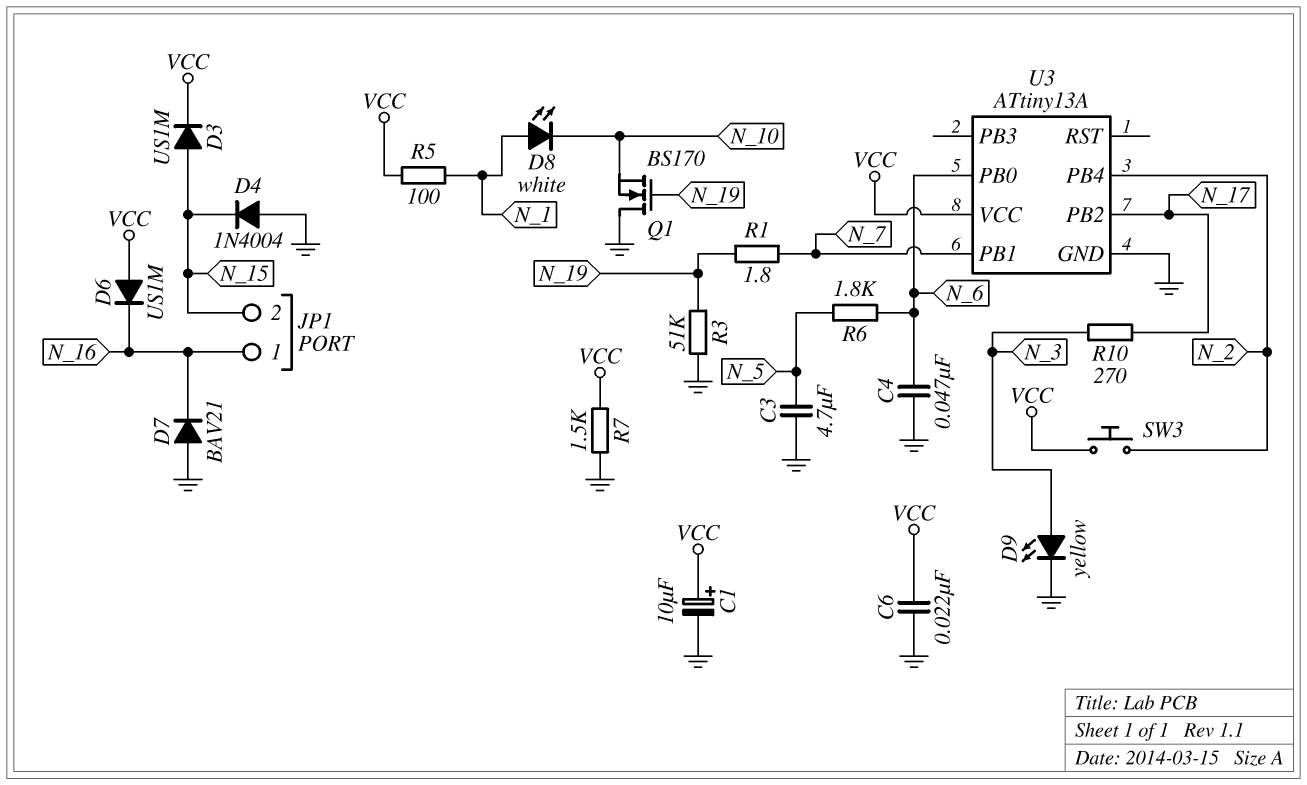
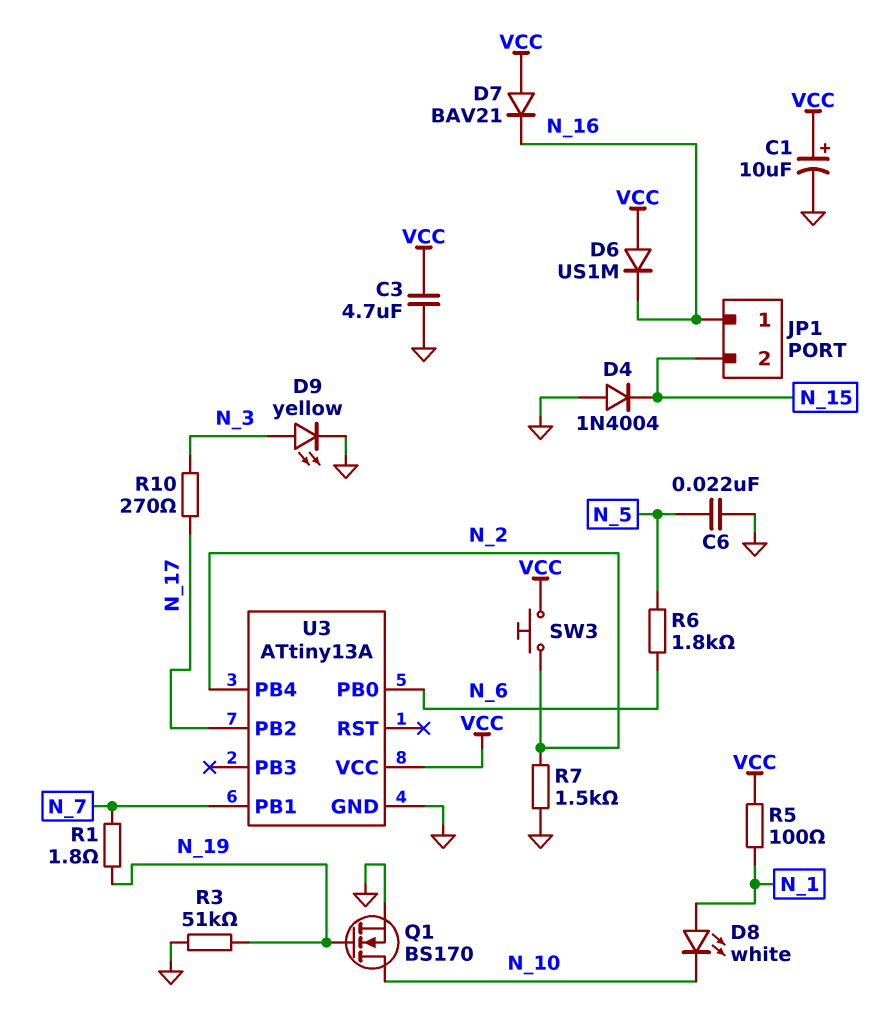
C3: 4.7uF (GND, N_5) -> 4.7uF (GND, VCC)
C4: 47nF (GND, N_6) -> none
C6: 22nF (GND, VCC) -> 22nF (GND, N_5)
D3: diode US1M (A N_15, K VCC) -> none
D7: diode BAV21 (A GND, K N_16) -> diode BAV21 (A VCC, K N_16)
Q1: NMOS BS170 (G N_19, D GND, S N_10) -> NMOS BS170 (G N_19, D N_10, S GND)
R7: 1.5k (GND, VCC) -> 1.5k (GND, N_2)

